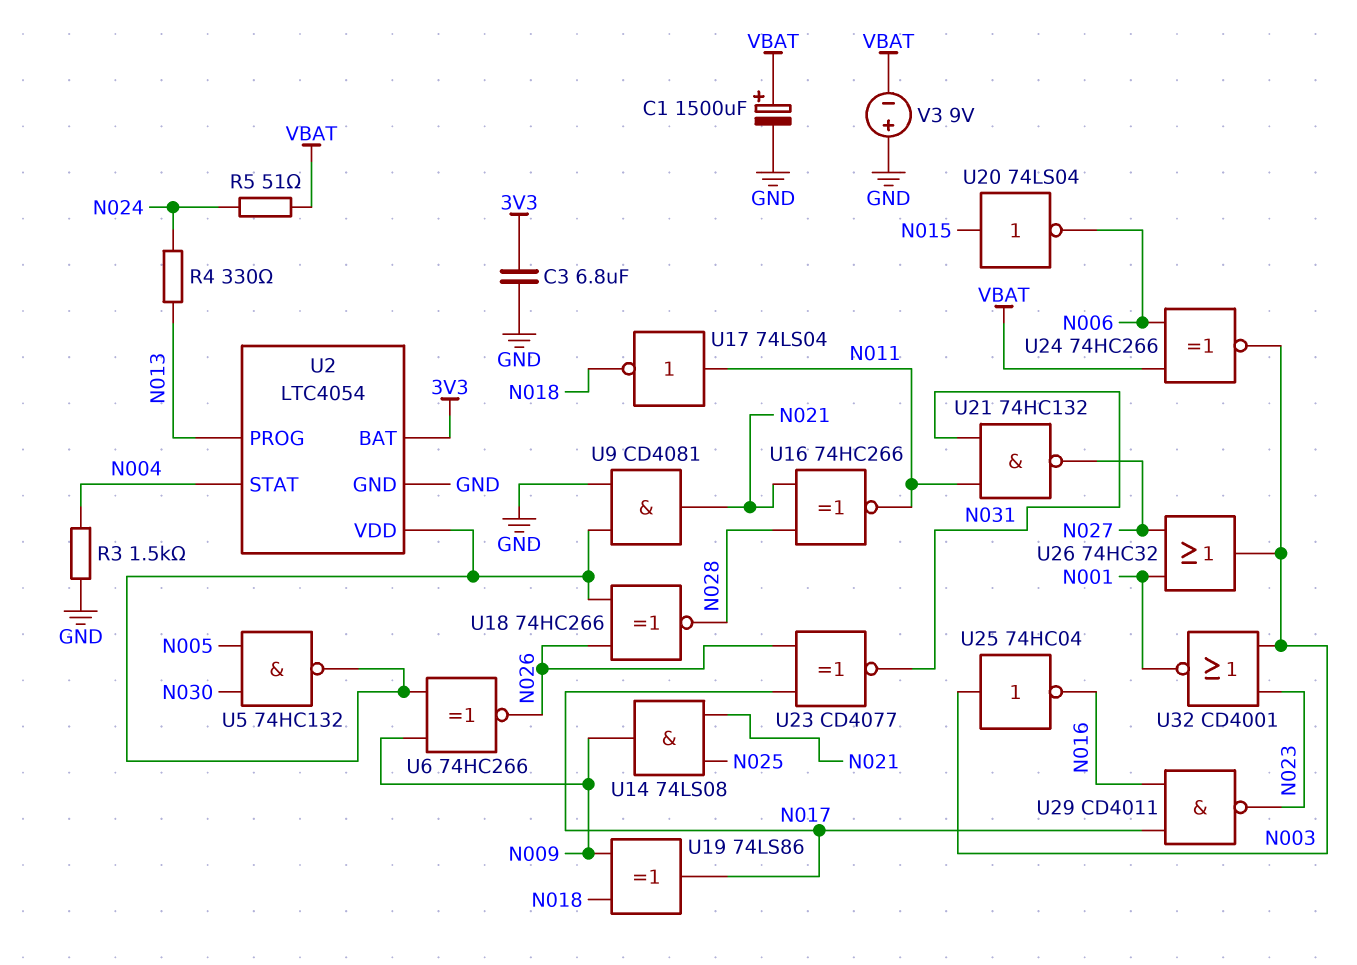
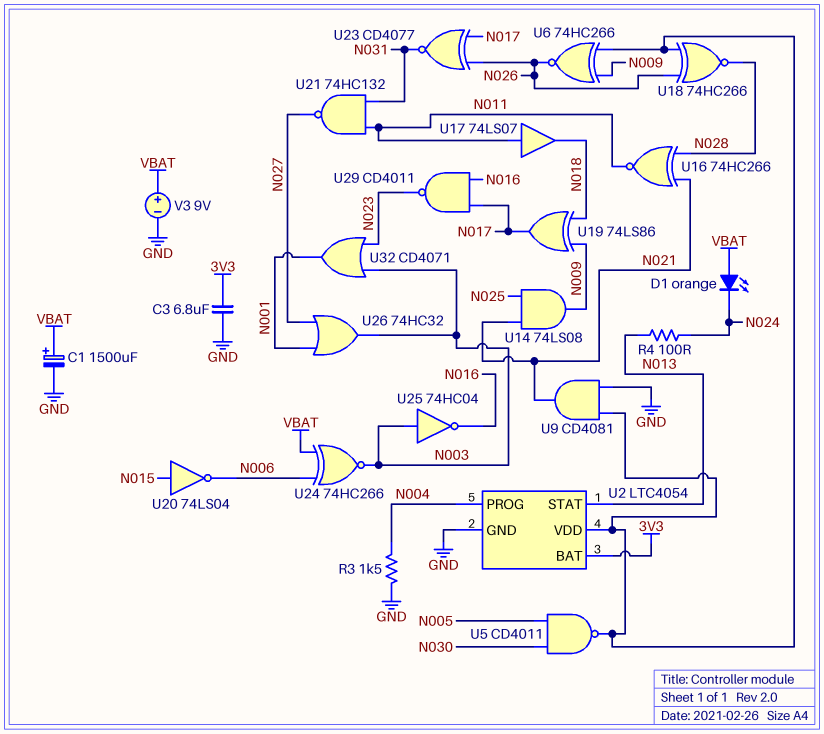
D1: none -> LED orange (A VBAT, K N024)
R4: 330 (N013, N024) -> 100 (N013, N024)
R5: 51 (N024, VBAT) -> none
U2 pin PROG: N013 -> N004
U2 pin STAT: N004 -> N013
U5: NAND 74HC132 (in N005, in N030, out U2/VDD) -> NAND CD4011 (in N005, in N030, out U2/VDD)
U17: NOT 74LS04 (in N011, out N018) -> buffer 74LS07 (in N011, out N018)
U32: NOR CD4001 (in N003, in N023, out N001) -> OR CD4071 (in N003, in N023, out N001)
V3: 9V (plus GND, minus VBAT) -> 9V (plus VBAT, minus GND)

